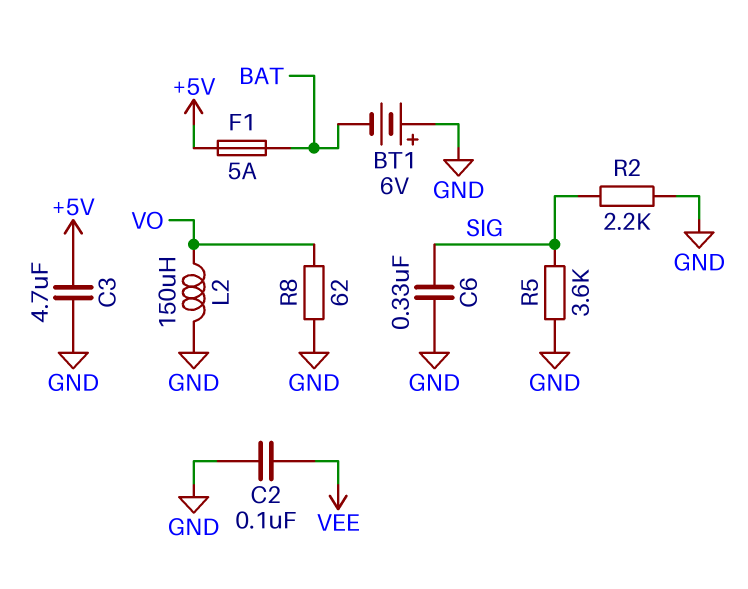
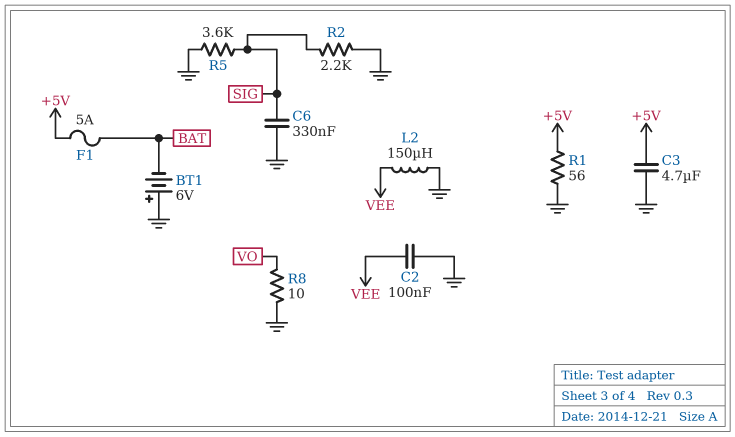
L2: 150uH (GND, VO) -> 150uH (GND, VEE)
R1: none -> 56 (+5V, GND)
R8: 62 (GND, VO) -> 10 (GND, VO)

